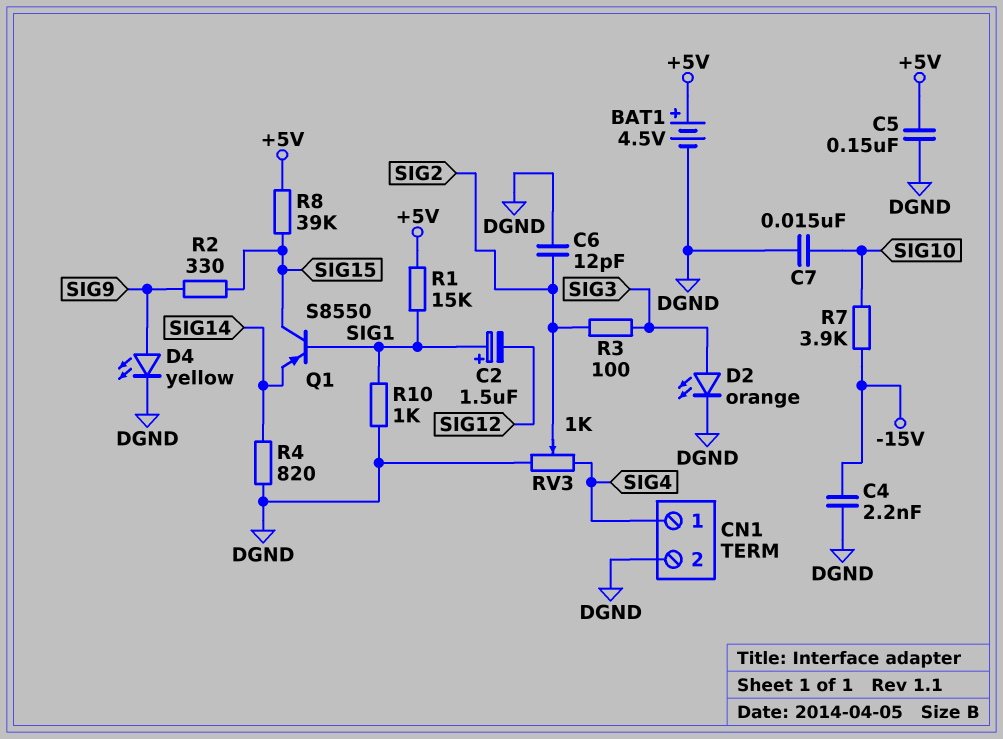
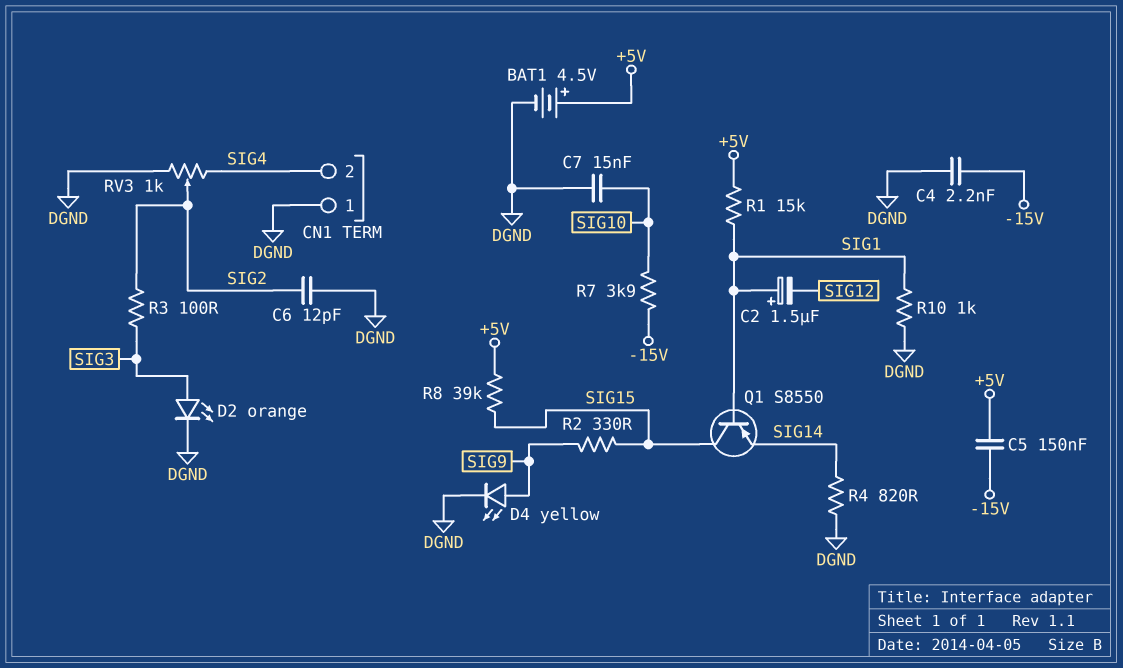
C5: 150nF (+5V, DGND) -> 150nF (+5V, -15V)
CN1 pin 1: SIG4 -> DGND
CN1 pin 2: DGND -> SIG4

